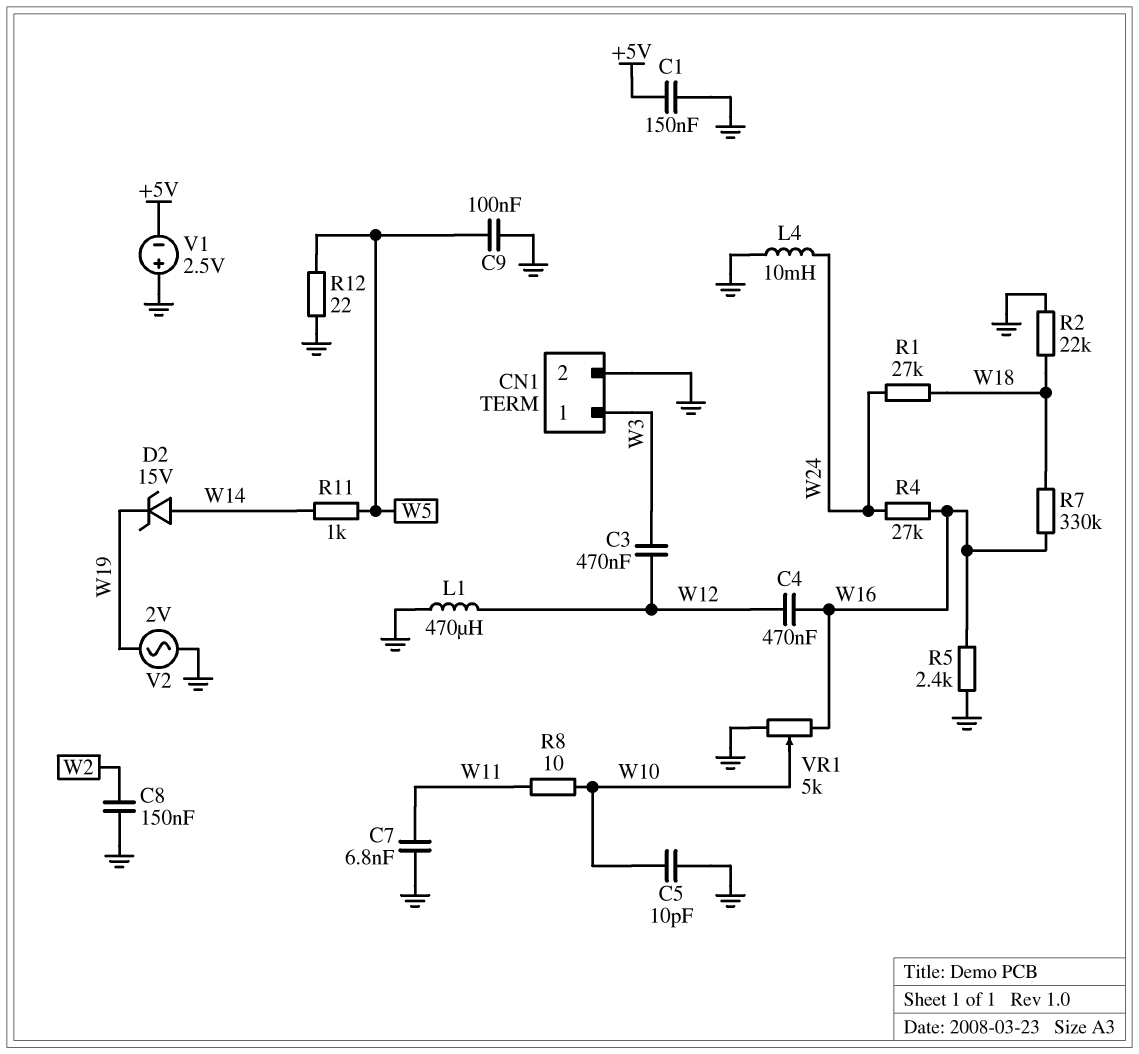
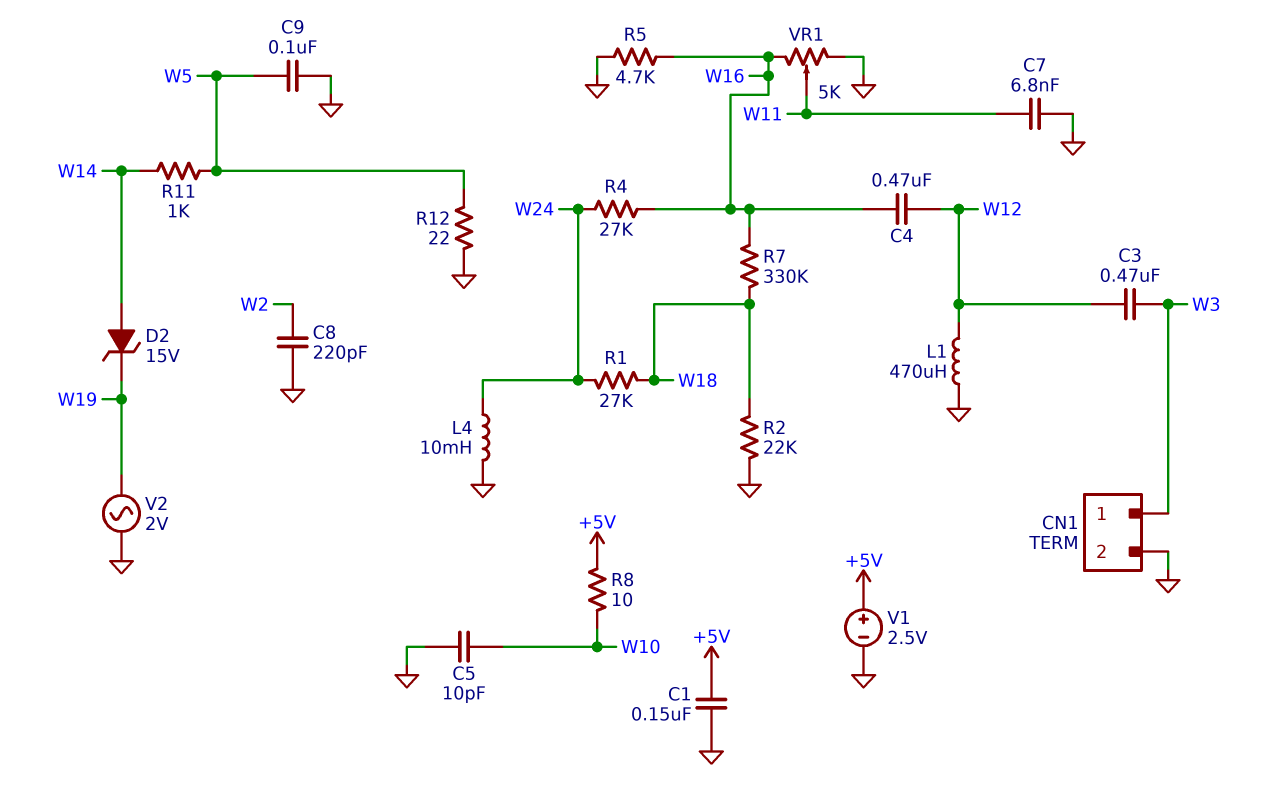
C8: 150nF (GND, W2) -> 220pF (GND, W2)
R5: 2.4k (GND, W16) -> 4.7k (GND, W16)
R8: 10 (W10, W11) -> 10 (+5V, W10)
V1: 2.5V (plus GND, minus +5V) -> 2.5V (plus +5V, minus GND)
VR1: 5k (GND, W16, wiper W10) -> 5k (GND, W16, wiper W11)

